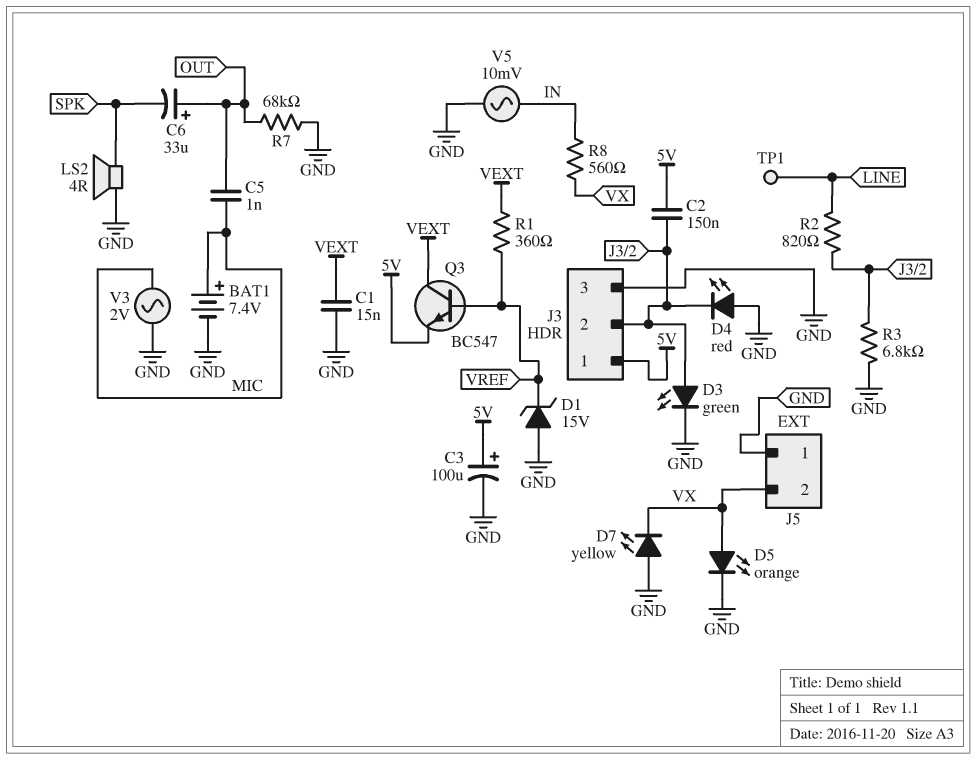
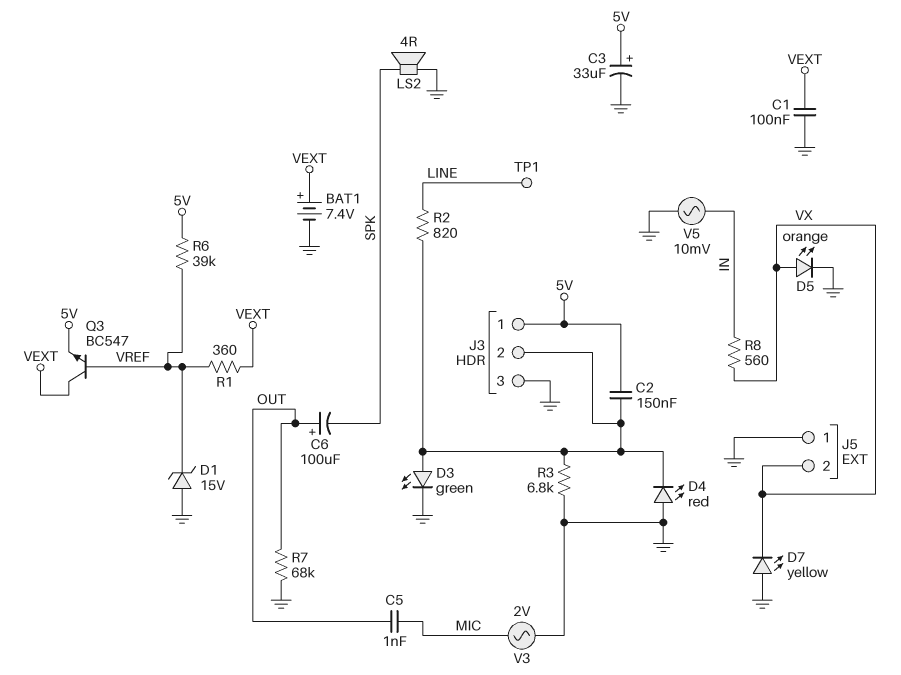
BAT1: 7.4V (plus MIC, minus GND) -> 7.4V (plus VEXT, minus GND)
C1: 15nF (GND, VEXT) -> 100nF (GND, VEXT)
C3: 100uF (plus 5V, minus GND) -> 33uF (plus 5V, minus GND)
C6: 33uF (plus OUT, minus SPK) -> 100uF (plus OUT, minus SPK)
R6: none -> 39k (5V, VREF)

